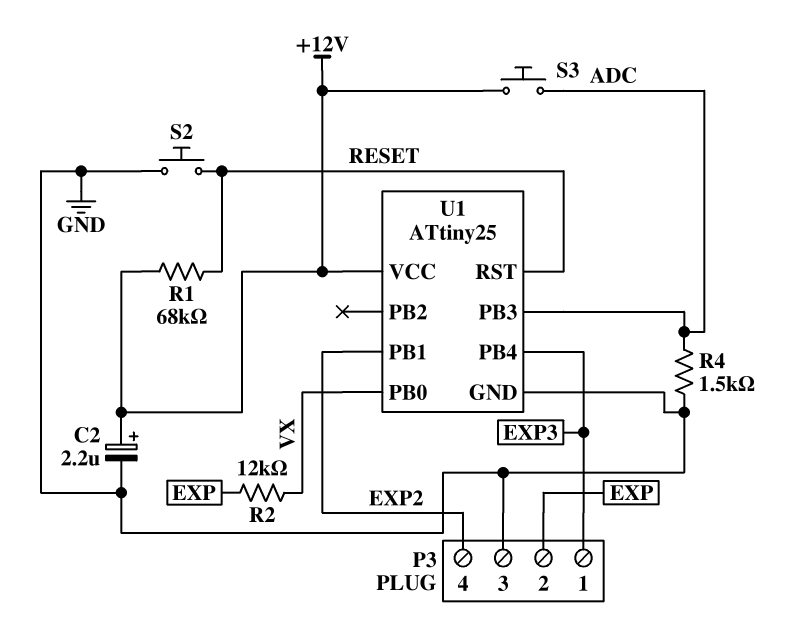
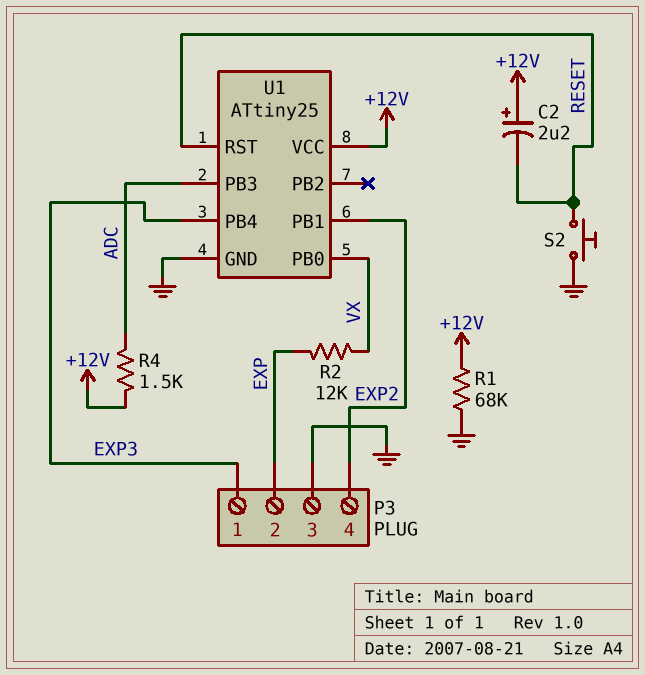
C2: 2.2uF (plus +12V, minus GND) -> 2.2uF (plus +12V, minus RESET)
R1: 68k (+12V, RESET) -> 68k (+12V, GND)
R4: 1.5k (ADC, GND) -> 1.5k (+12V, ADC)
S3: button (+12V, ADC) -> none

